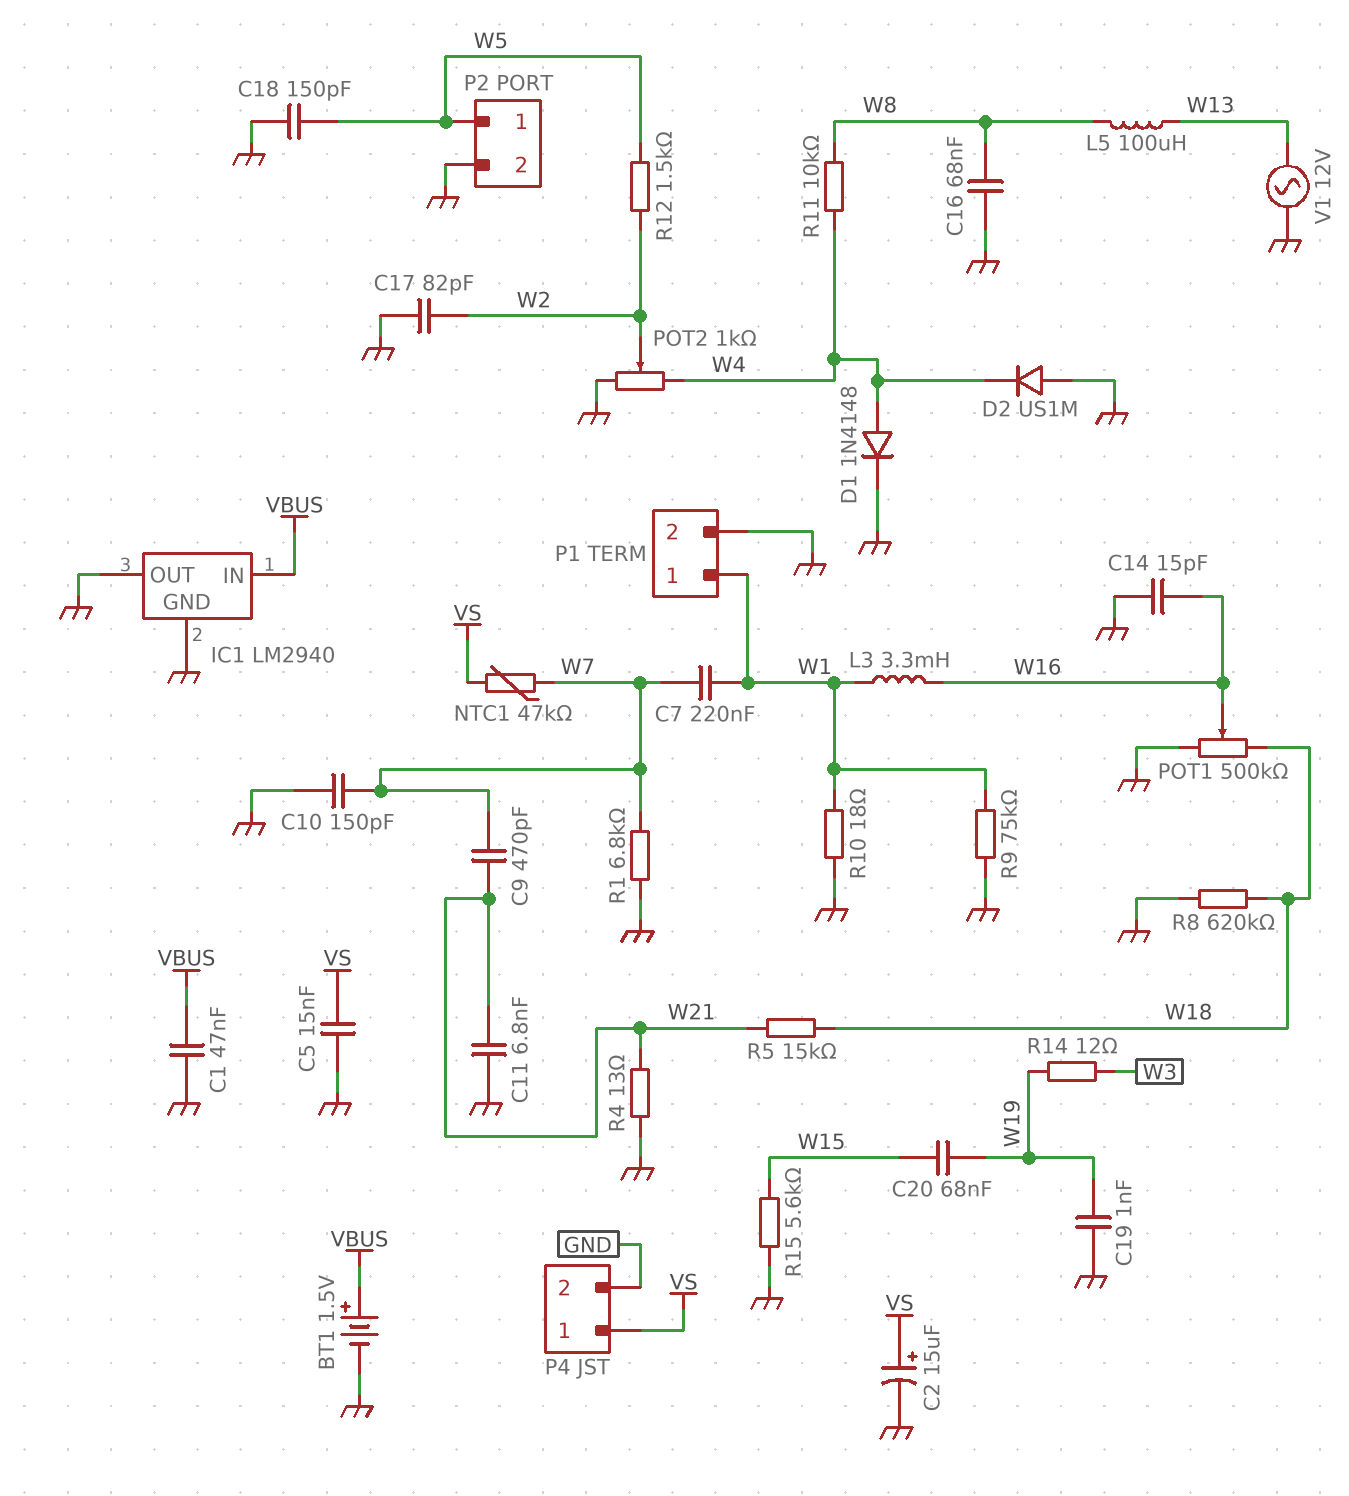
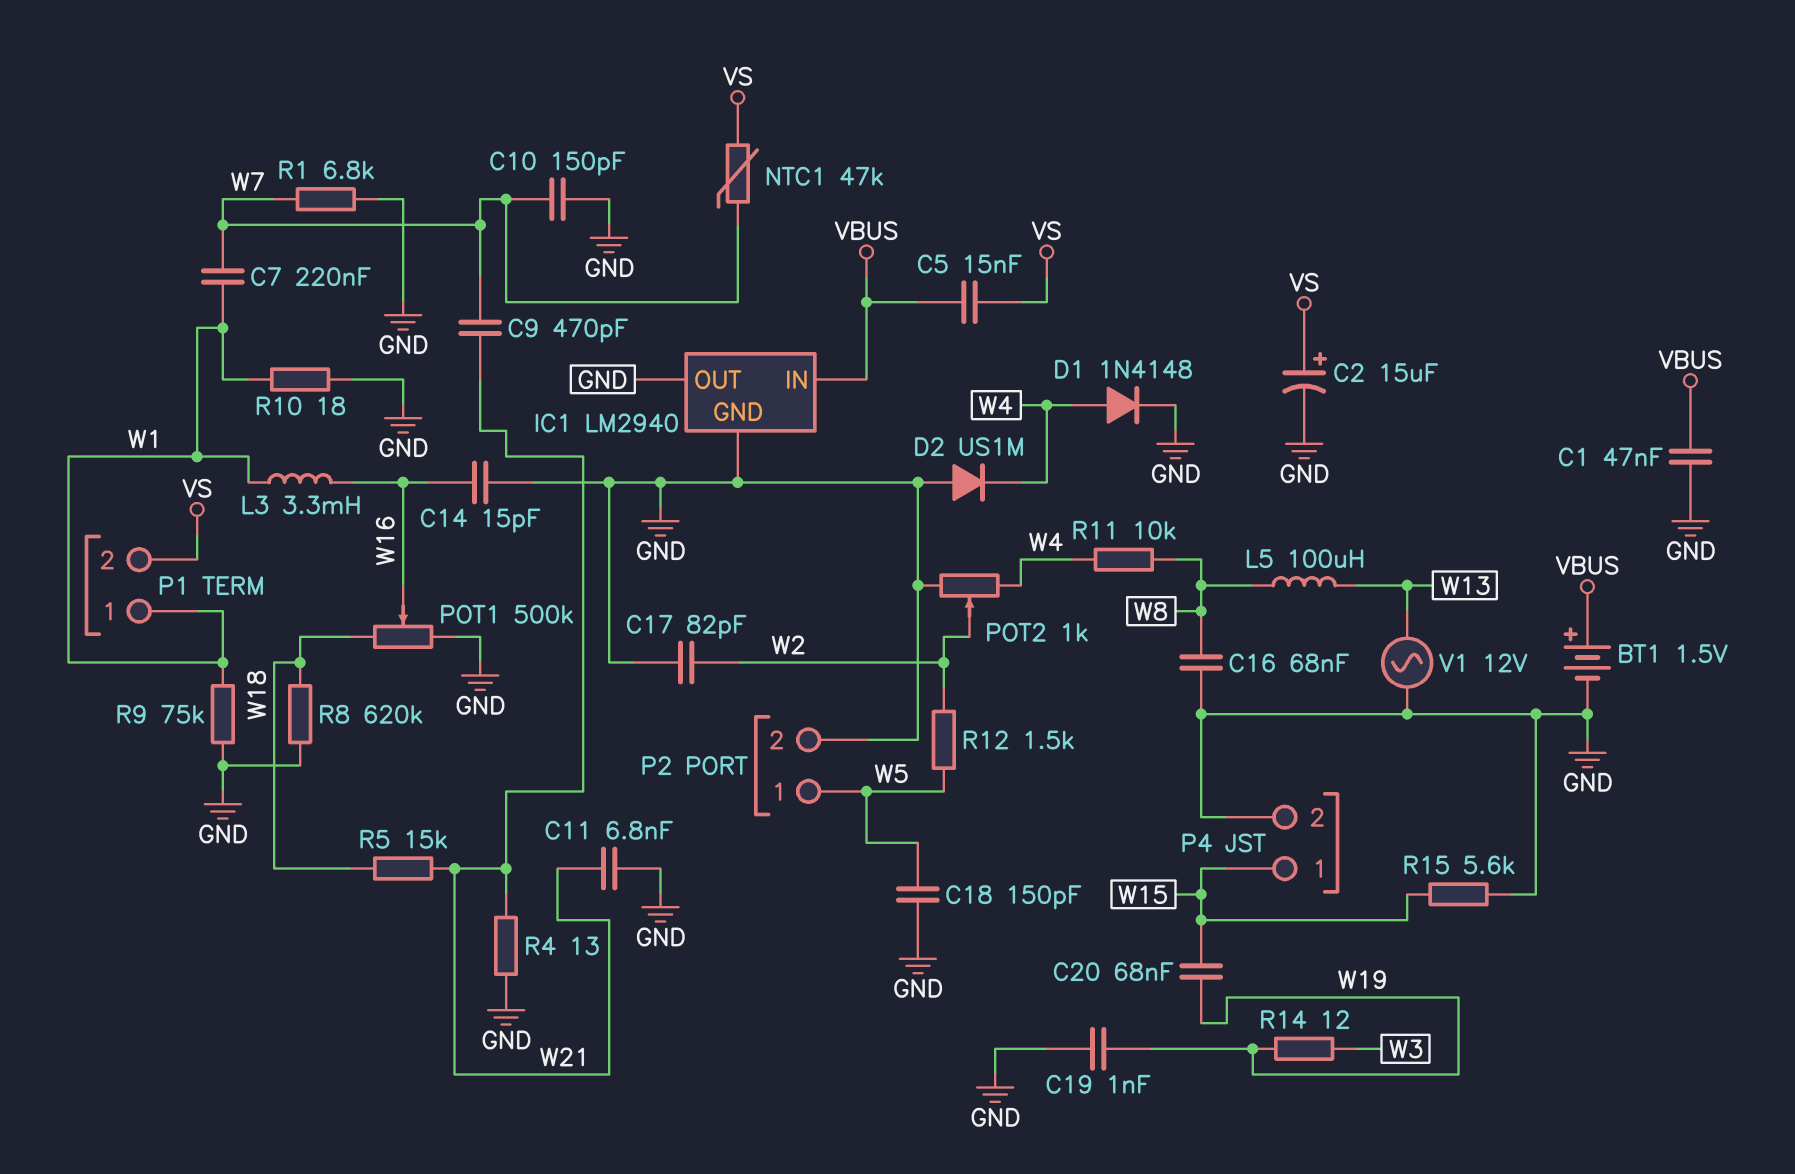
C5: 15nF (GND, VS) -> 15nF (VBUS, VS)
P1 pin 2: GND -> VS
P4 pin 1: VS -> W15

